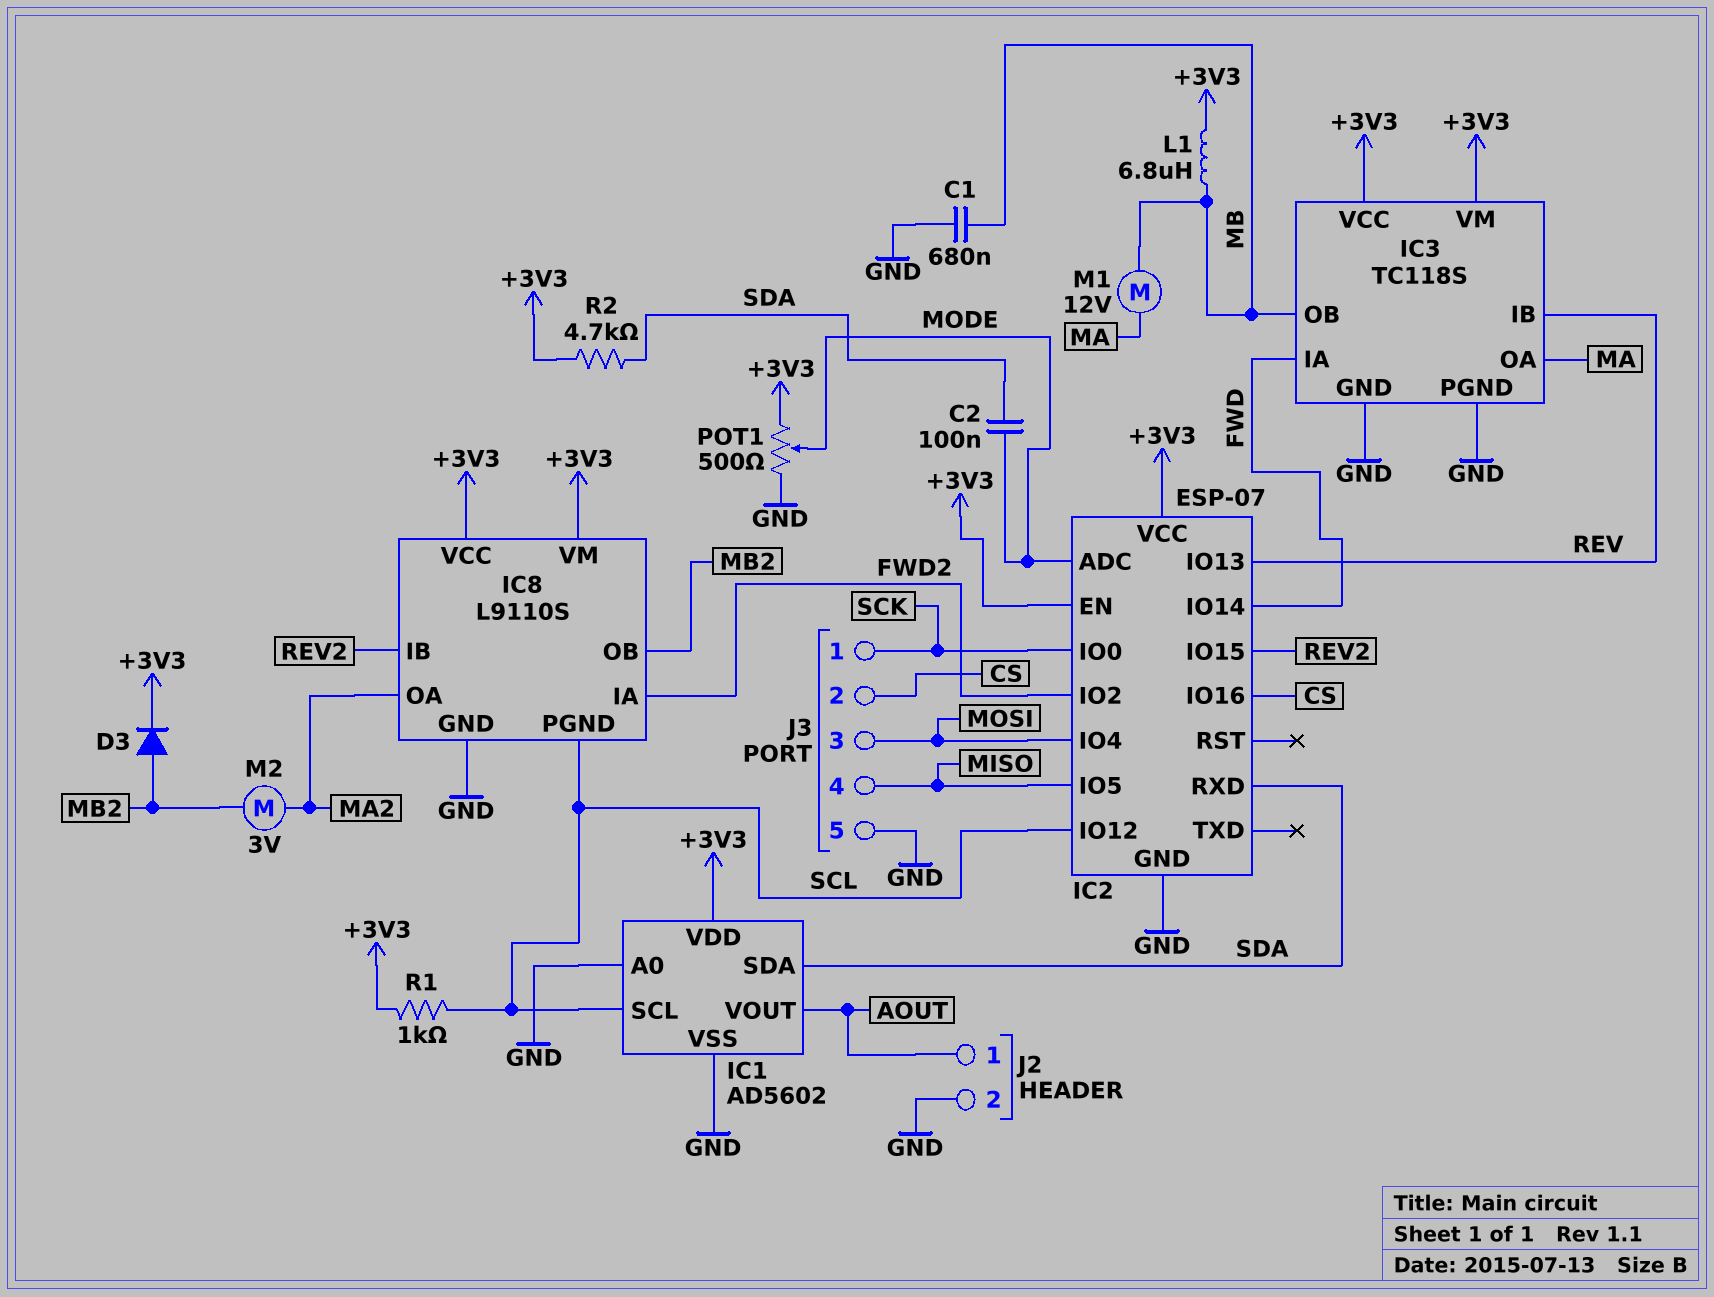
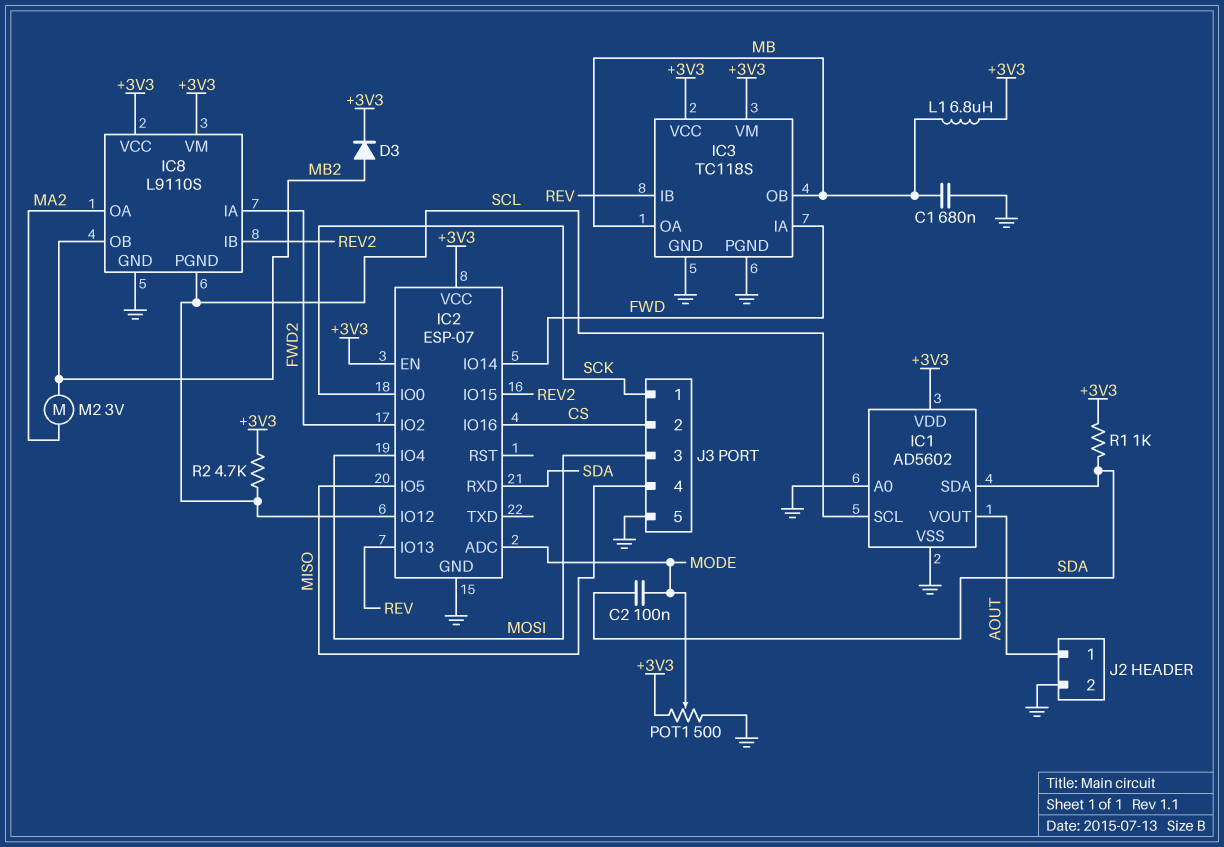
IC3 pin OA: MA -> MB
M1: motor 12V (MA, MB) -> none
R1: 1k (+3V3, SCL) -> 1k (+3V3, SDA)
R2: 4.7k (+3V3, SDA) -> 4.7k (+3V3, SCL)

